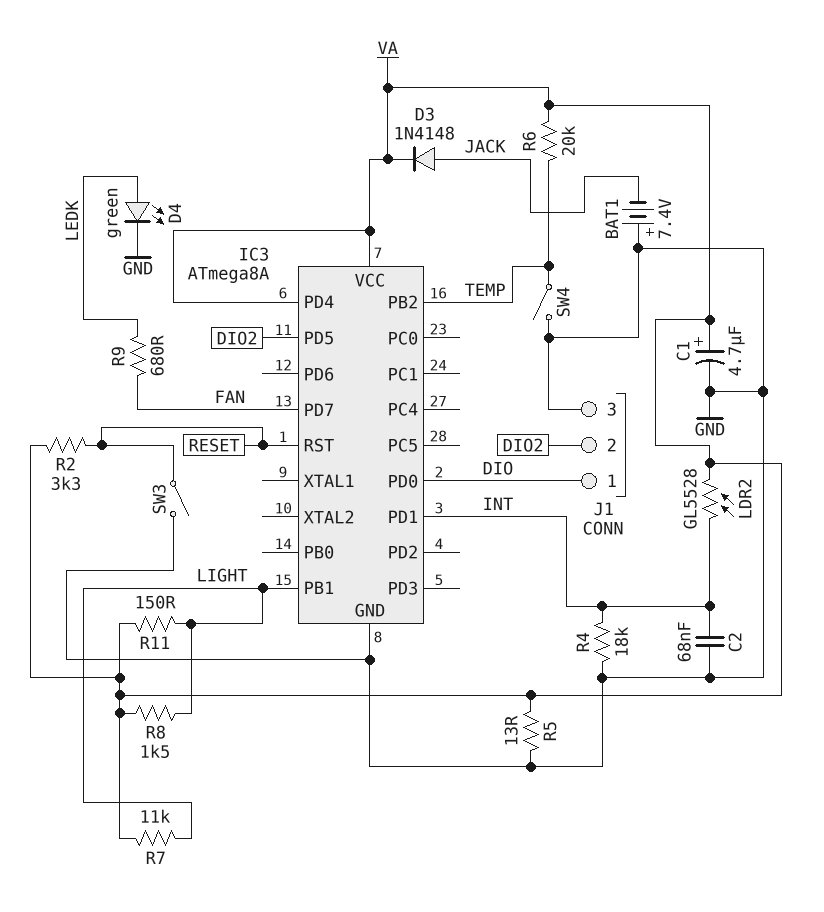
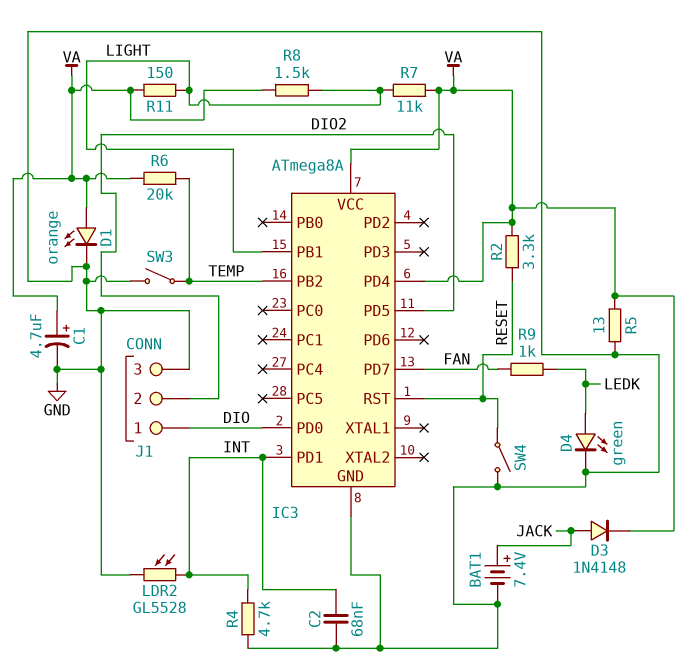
BAT1: 7.4V (plus GND, minus JACK) -> 7.4V (plus JACK, minus GND)
D1: none -> LED orange (A VA, K GND)
LDR2: GL5528 (INT, VA) -> GL5528 (GND, INT)
R4: 18k (GND, INT) -> 4.7k (GND, INT)
R9: 680 (FAN, LEDK) -> 1k (FAN, LEDK)
SW3: switch (GND, RESET) -> switch (GND, TEMP)
SW4: switch (GND, TEMP) -> switch (GND, RESET)

